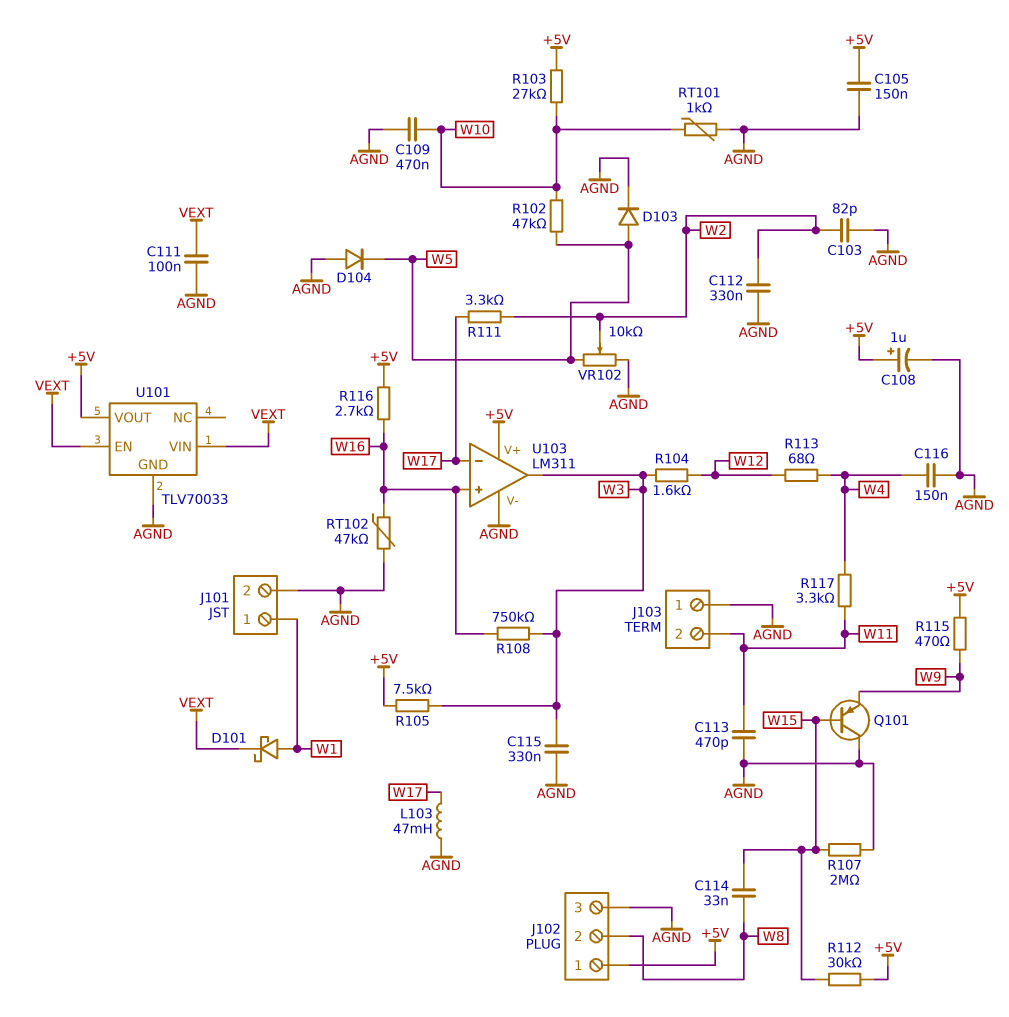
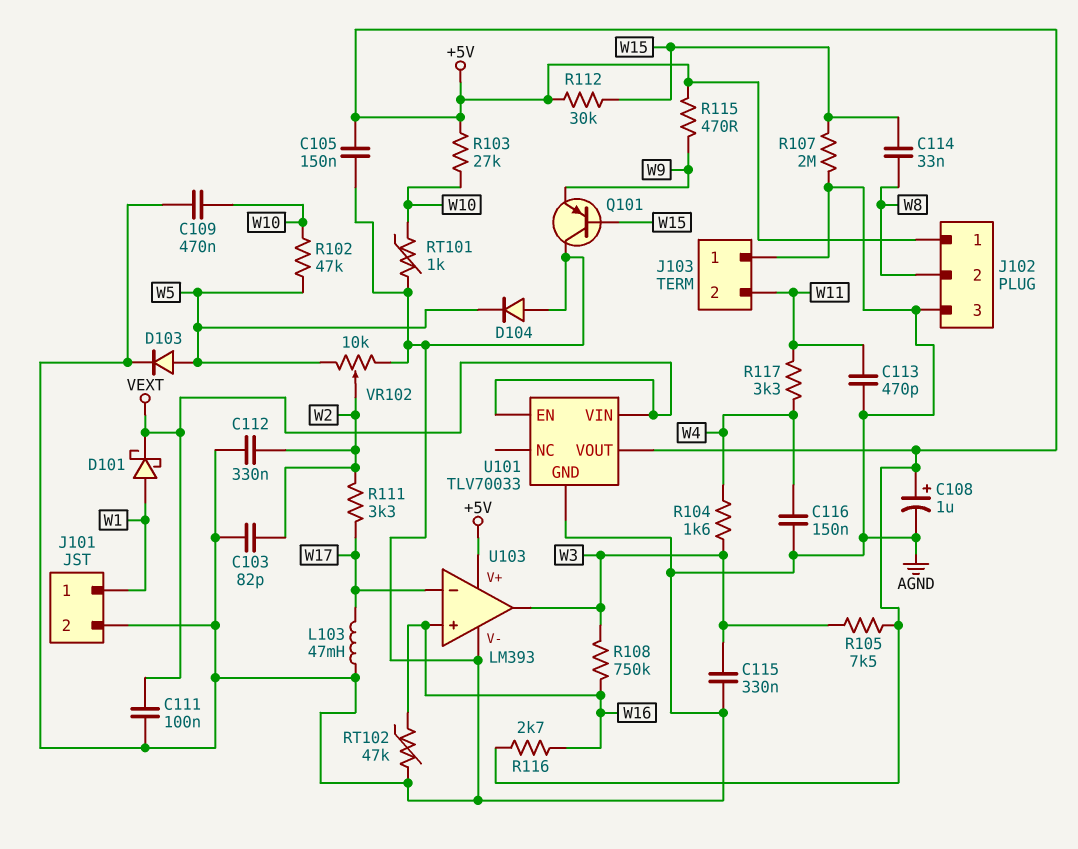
R104: 1.6k (W3, W12) -> 1.6k (W3, W4)
R113: 68 (W4, W12) -> none
U103: LM311 -> LM393

